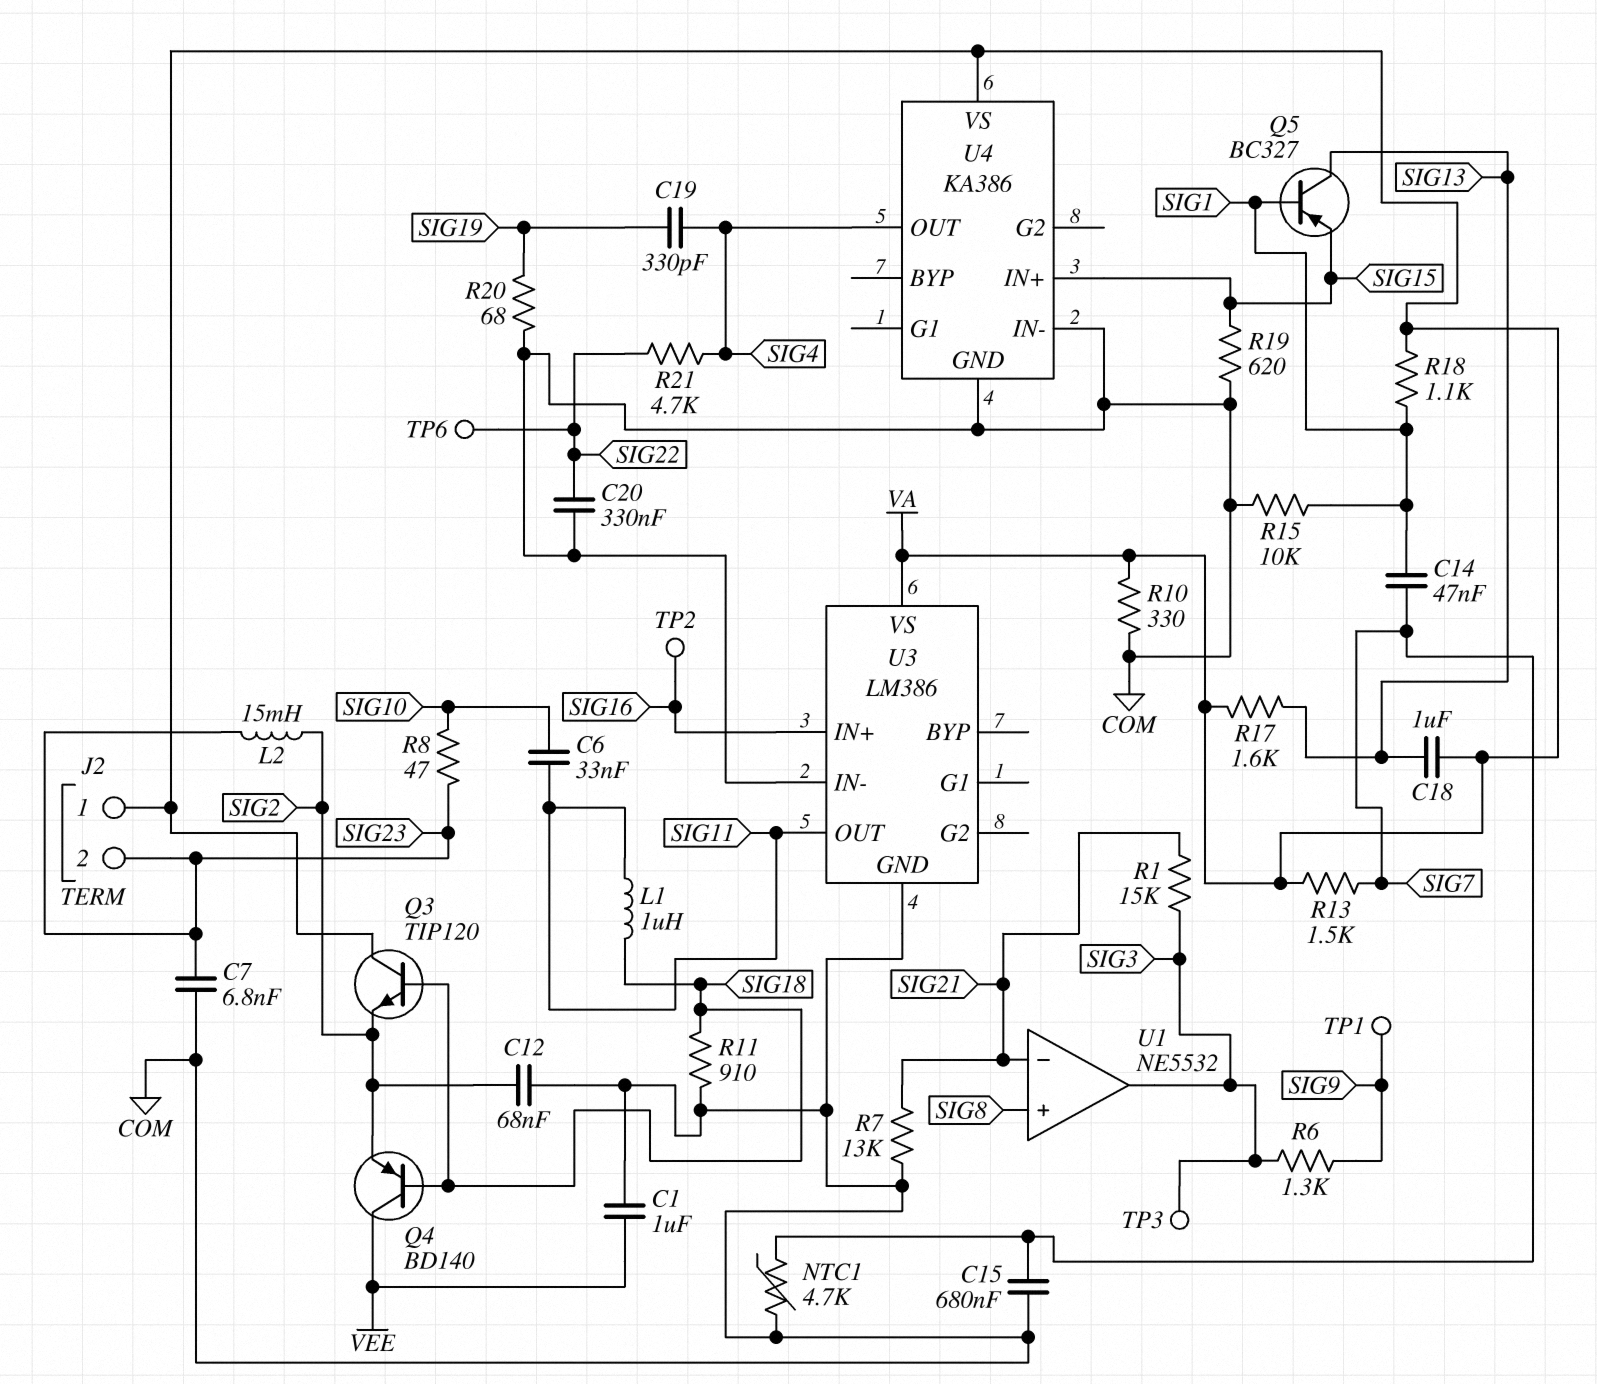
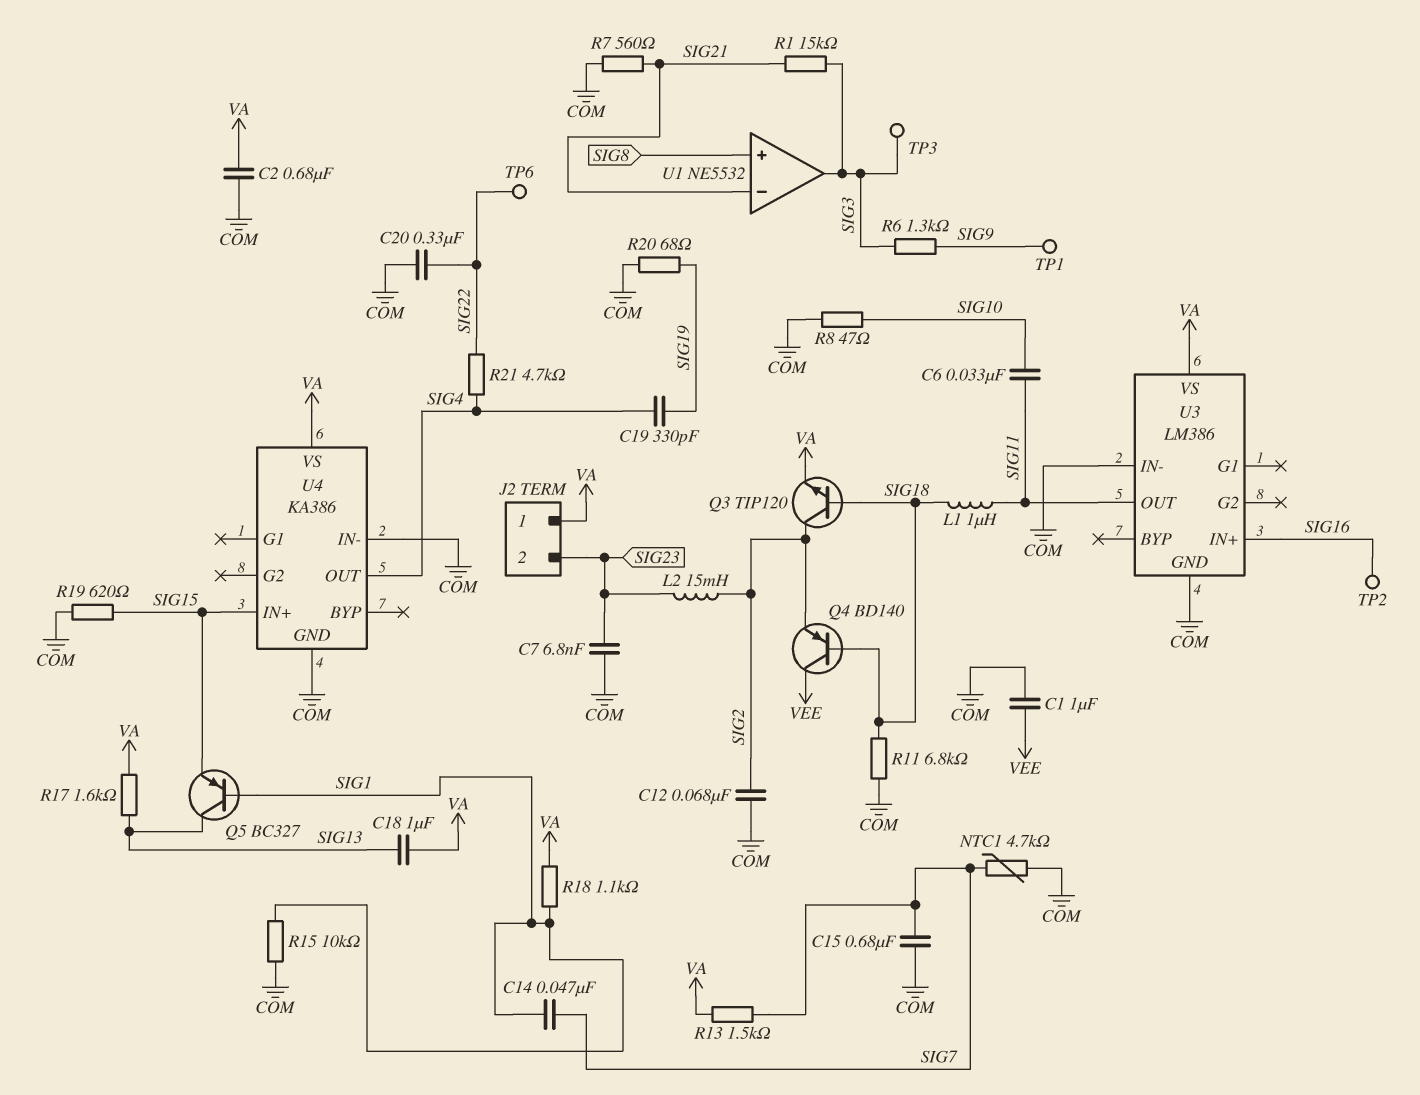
C2: none -> 680nF (COM, VA)
Q3: NPN TIP120 (B SIG18, C VA, E SIG2) -> NPN TIP120 (B SIG18, C SIG2, E VA)
R7: 13k (COM, SIG21) -> 560 (COM, SIG21)
R8: 47 (SIG10, SIG23) -> 47 (COM, SIG10)
R10: 330 (COM, VA) -> none
R11: 910 (COM, SIG18) -> 6.8k (COM, SIG18)

